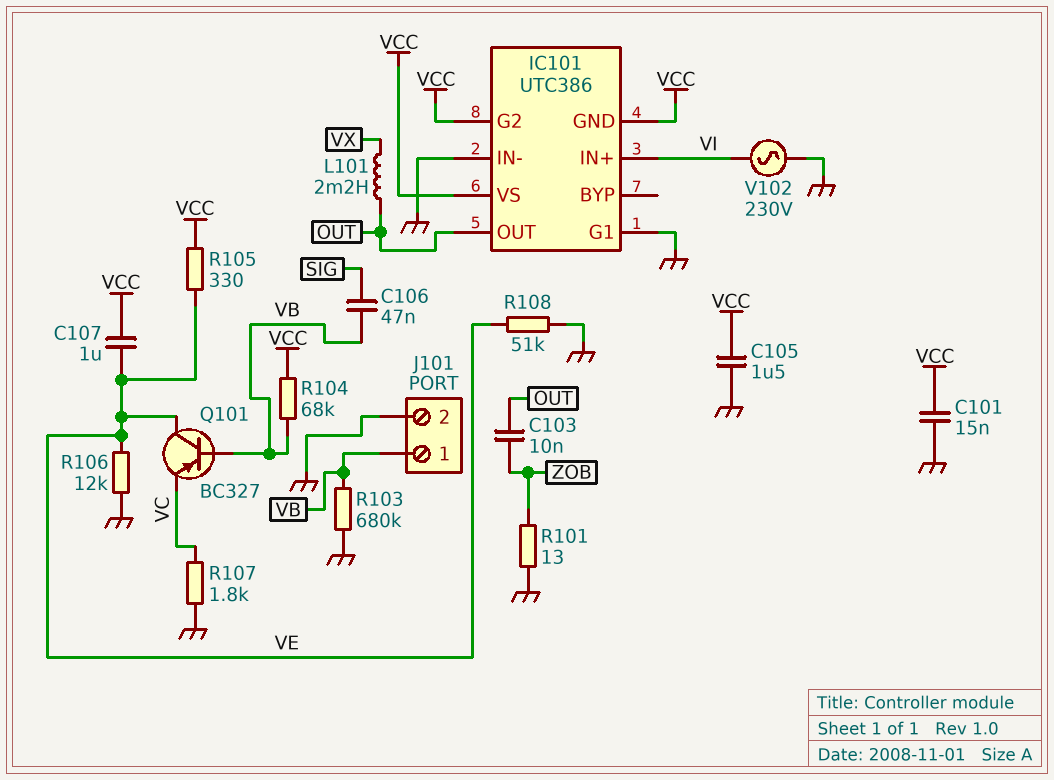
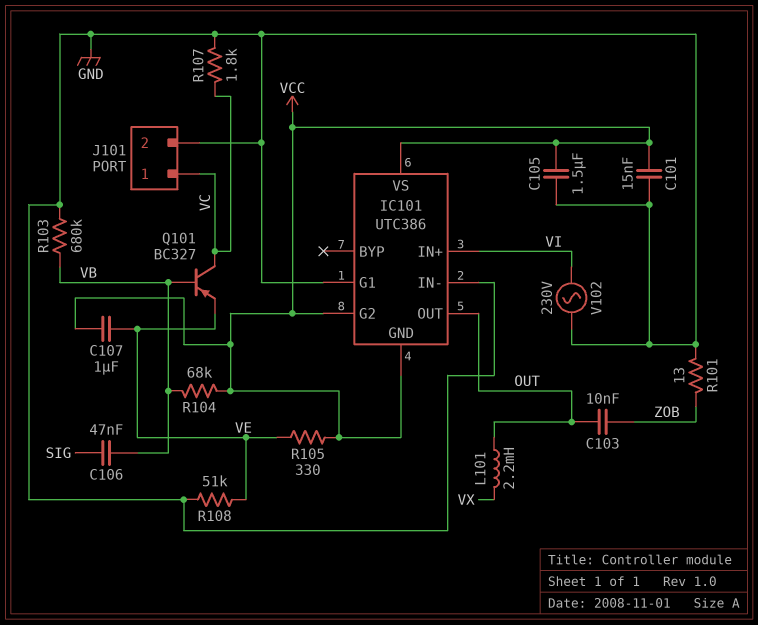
J101 pin 1: VB -> VC
Q101: PNP BC327 (B VB, C VE, E VC) -> PNP BC327 (B VB, C VC, E VE)
R106: 12k (GND, VE) -> none

